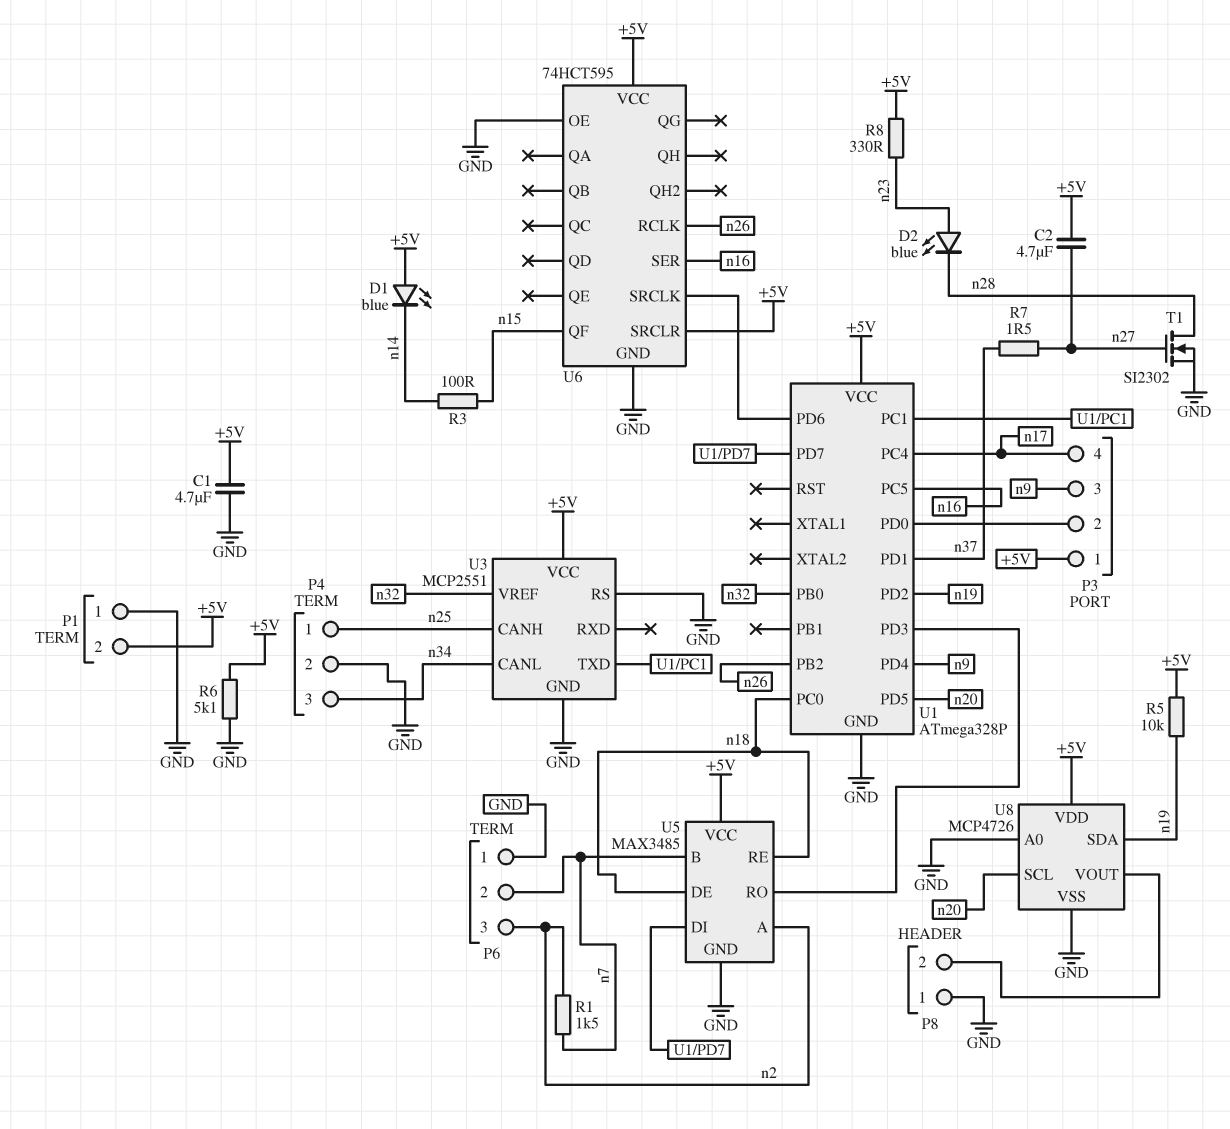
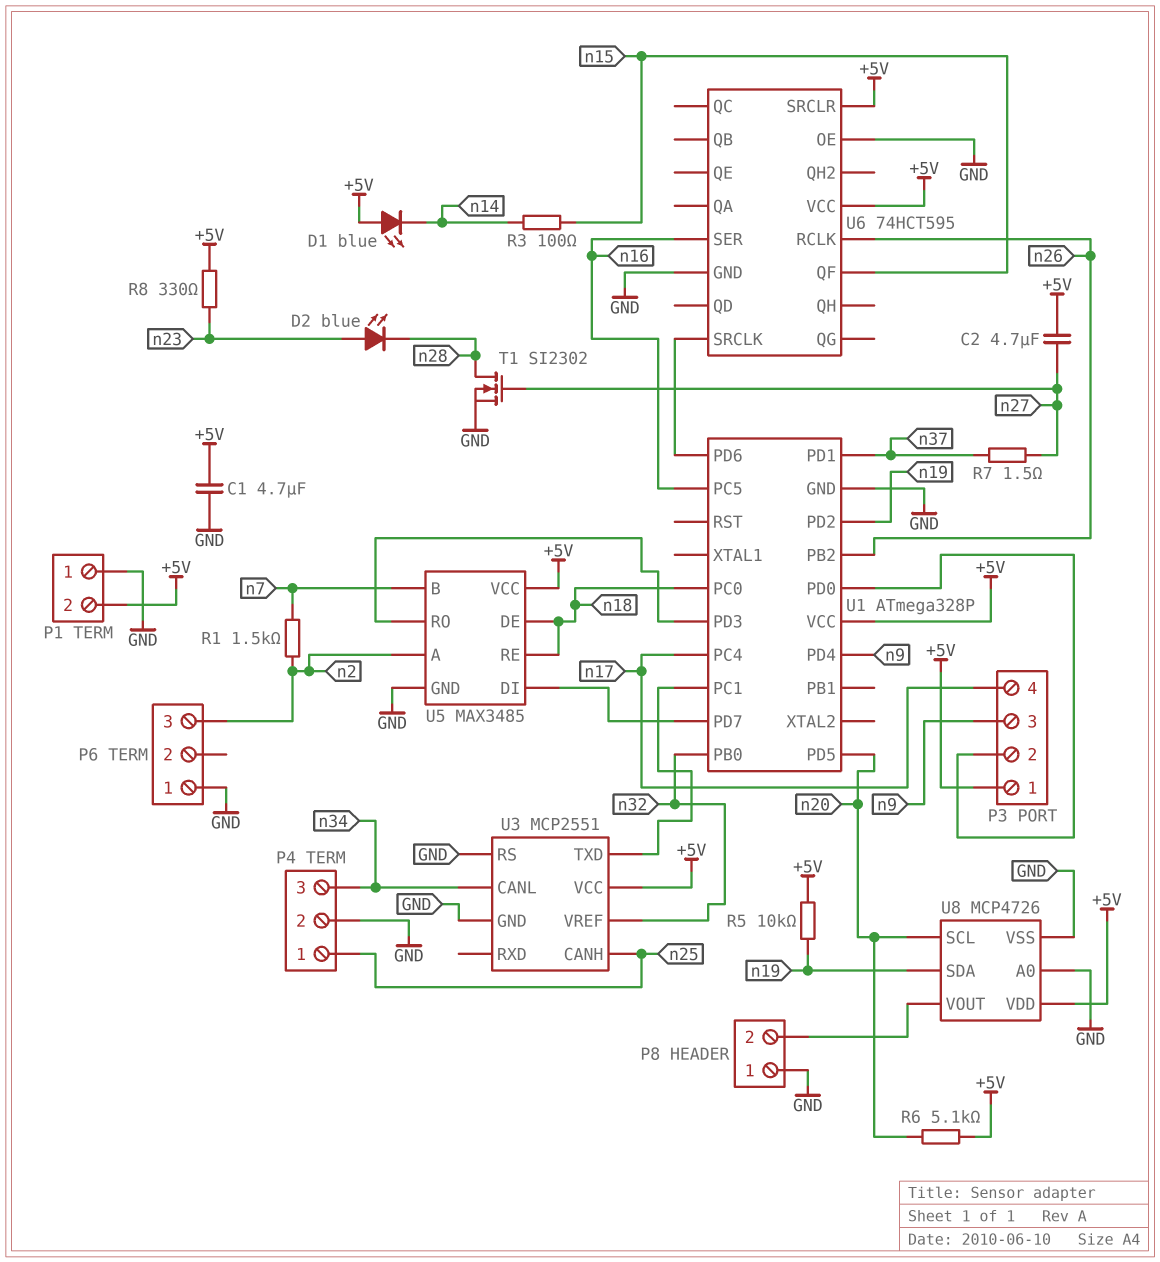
P6 pin 2: n7 -> none
R6: 5.1k (+5V, GND) -> 5.1k (+5V, n20)

